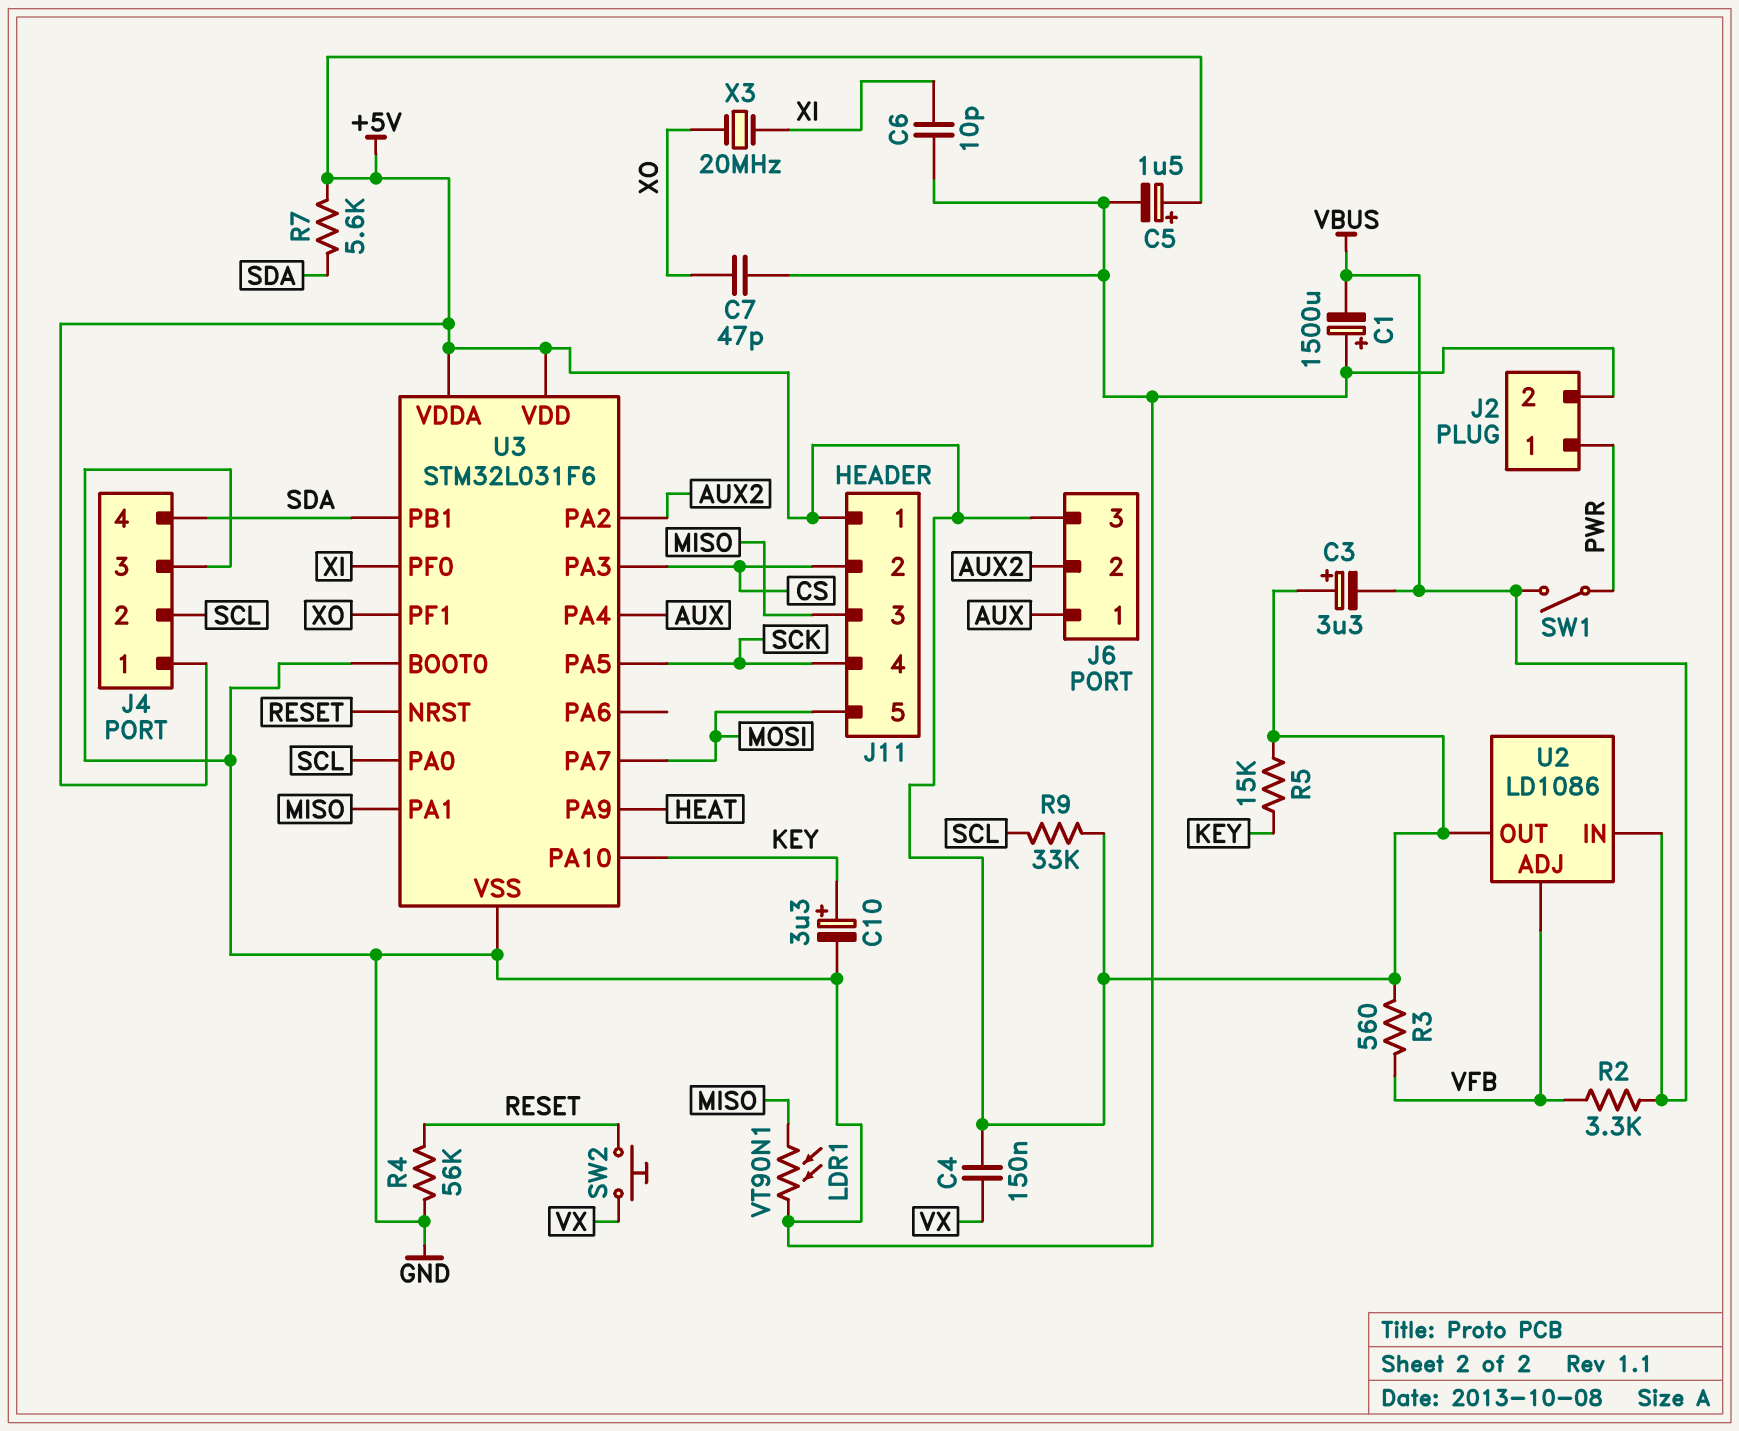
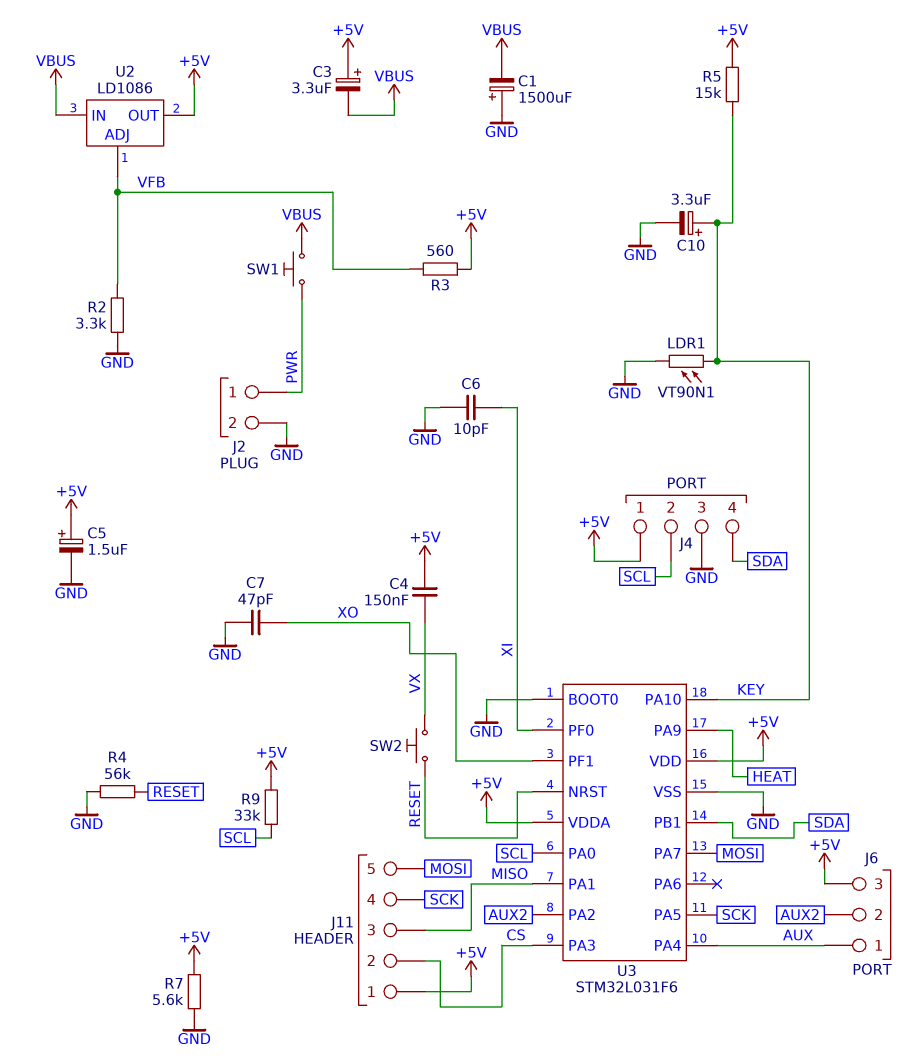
LDR1: VT90N1 (GND, MISO) -> VT90N1 (GND, KEY)
R2: 3.3k (VBUS, VFB) -> 3.3k (GND, VFB)
R7: 5.6k (+5V, SDA) -> 5.6k (+5V, GND)
SW1: switch (PWR, VBUS) -> button (PWR, VBUS)
X3: 20MHz (XI, XO) -> none

